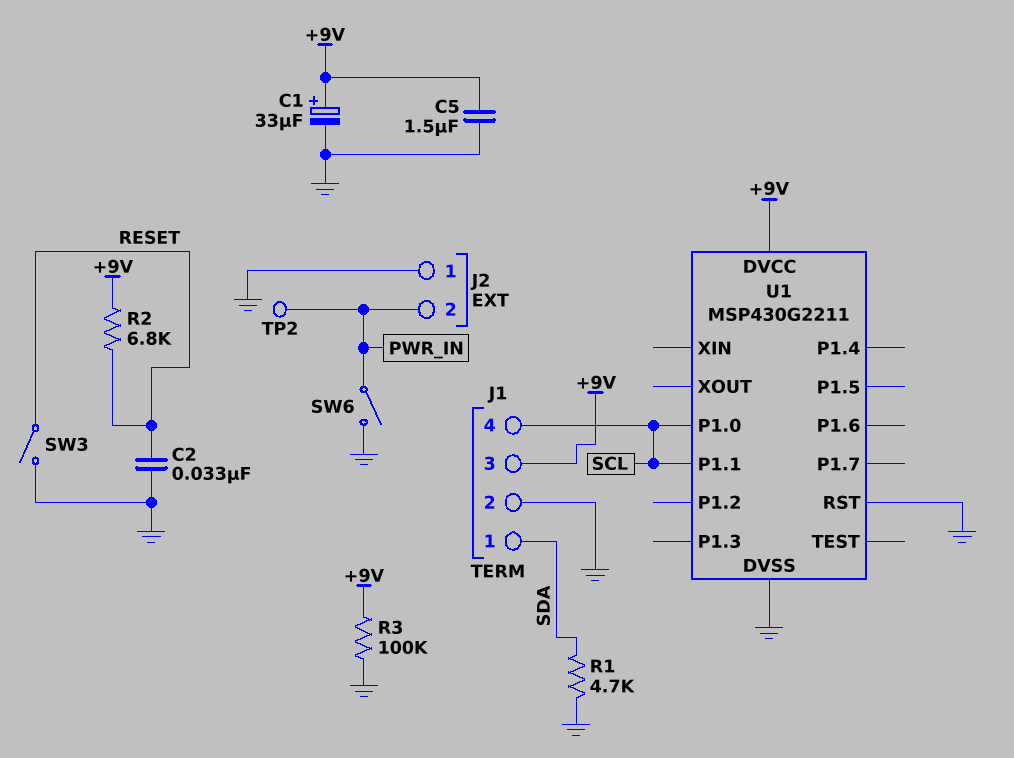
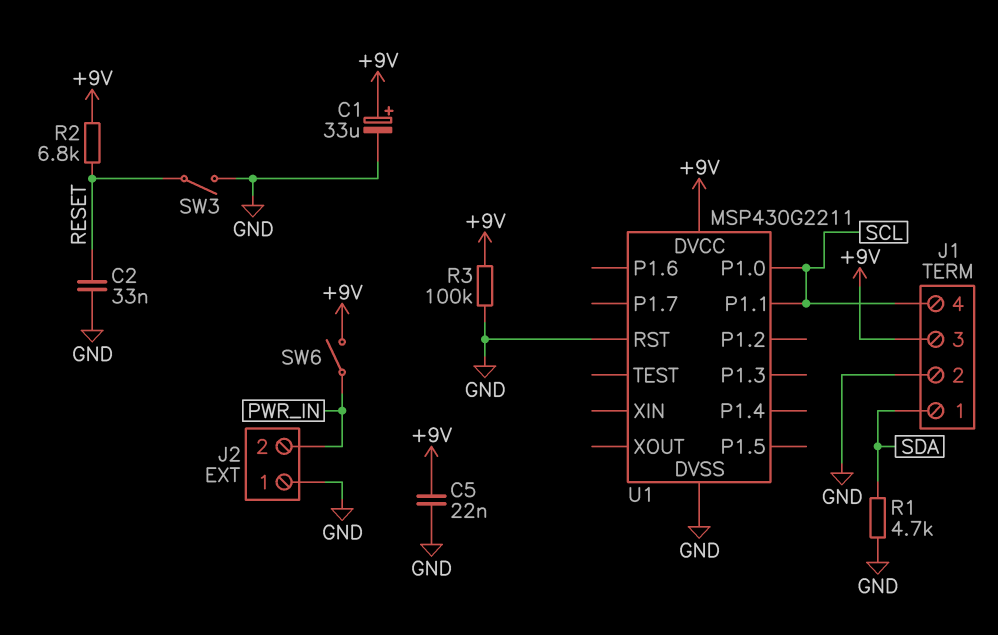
C5: 1.5uF (+9V, GND) -> 22nF (+9V, GND)
SW6: switch (GND, PWR_IN) -> switch (+9V, PWR_IN)
TP2: test point (PWR_IN) -> none

